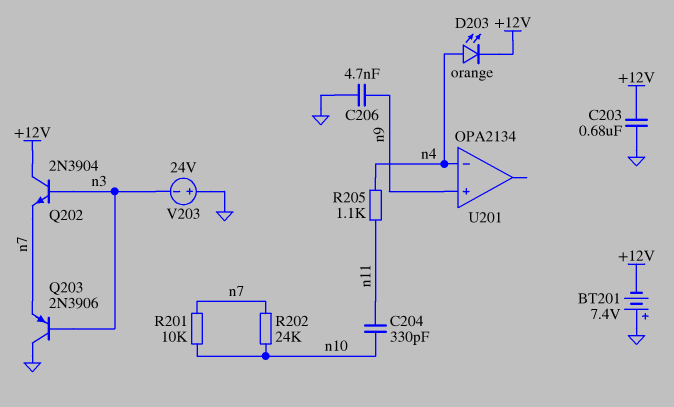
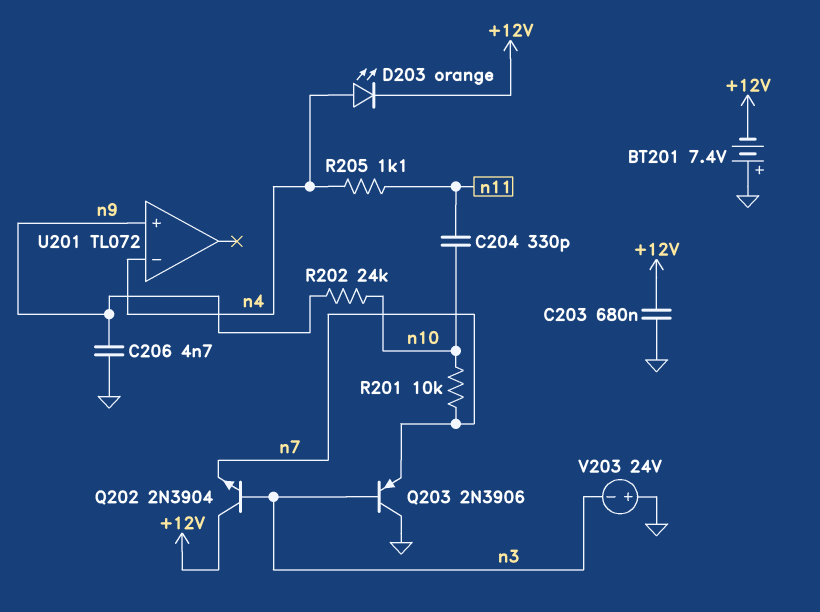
R202: 24k (n7, n10) -> 24k (n9, n10)
U201: OPA2134 -> TL072

